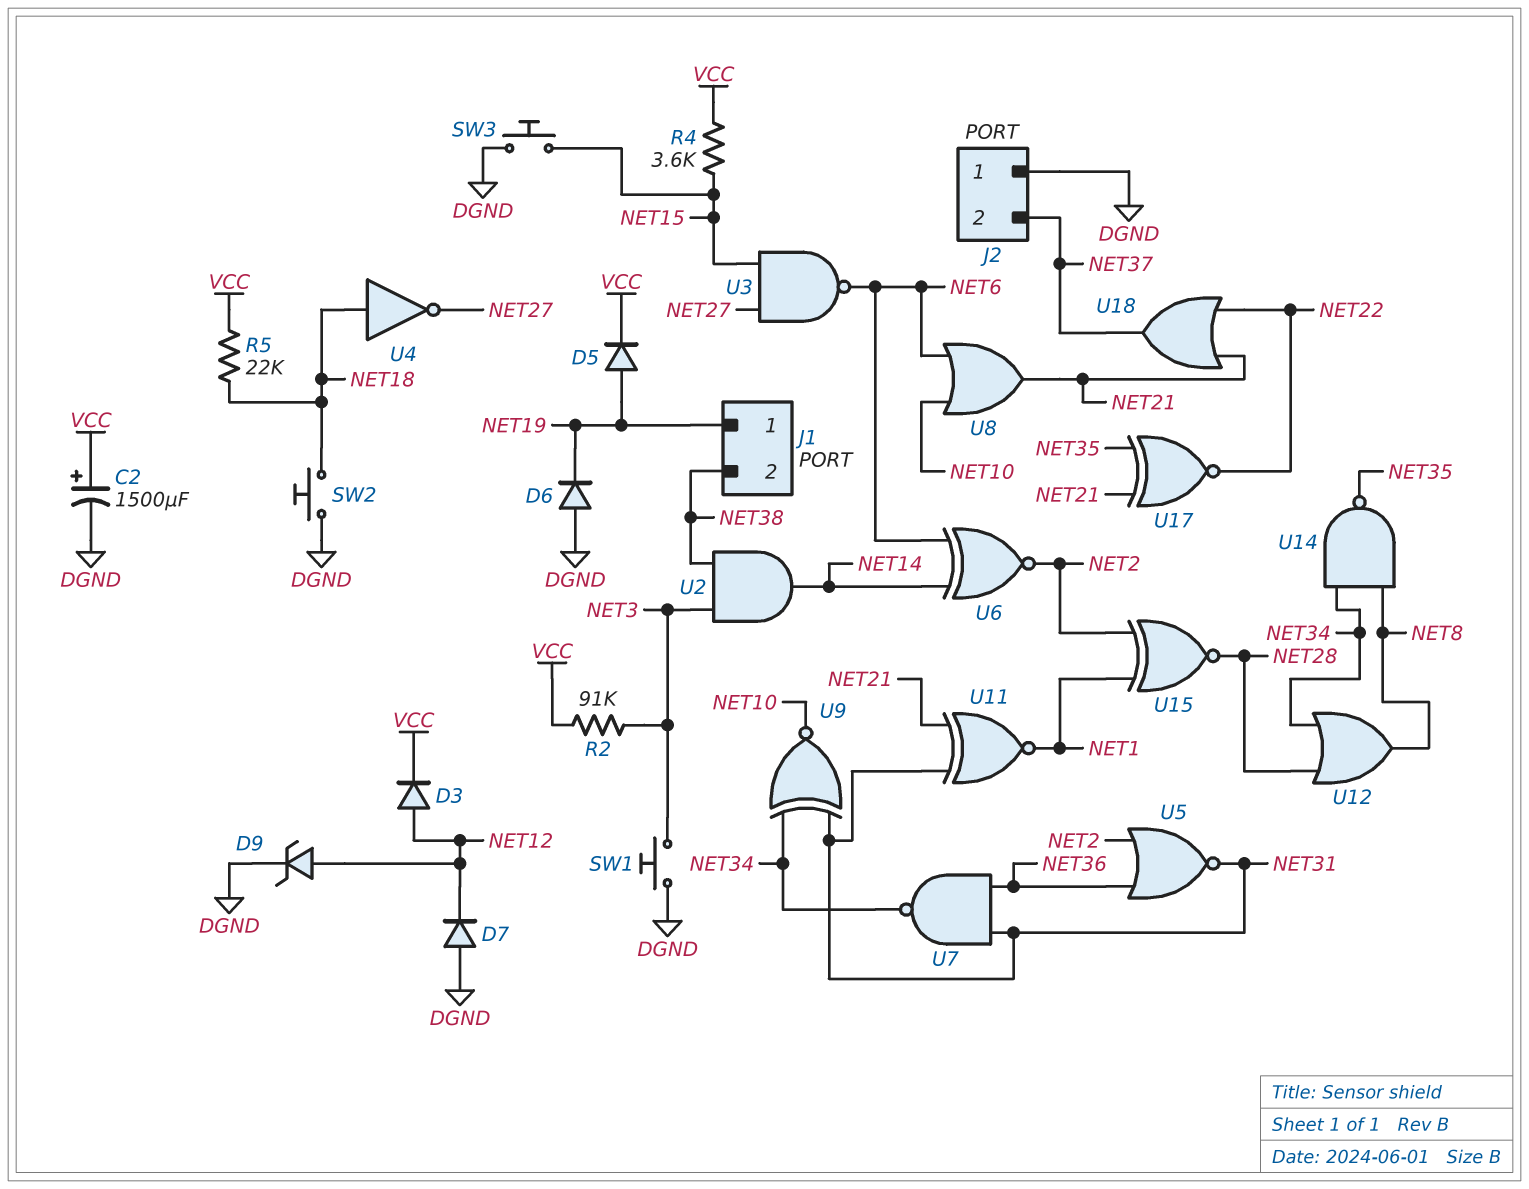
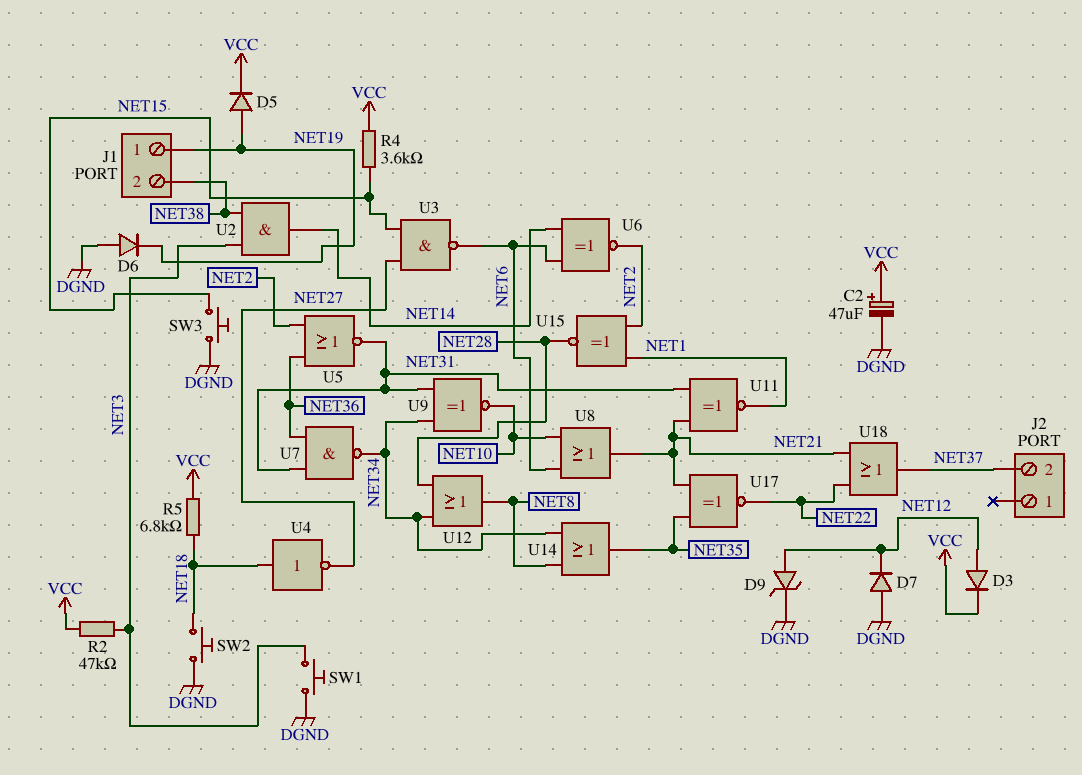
C2: 1500uF (plus VCC, minus DGND) -> 47uF (plus VCC, minus DGND)
J2 pin 1: DGND -> none
R2: 91k (NET3, VCC) -> 47k (NET3, VCC)
R5: 22k (NET18, VCC) -> 6.8k (NET18, VCC)
U14: NAND (in NET8, in NET34, out NET35) -> OR (in NET8, in NET34, out NET35)

